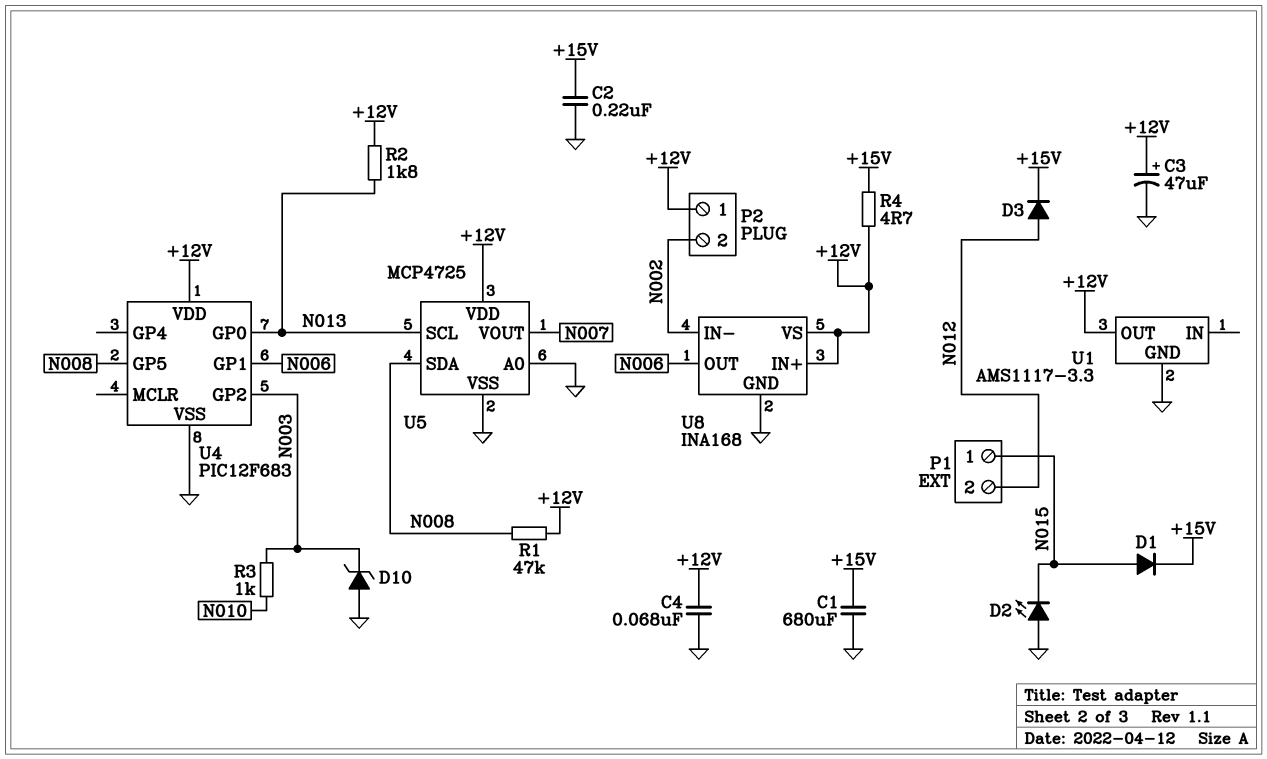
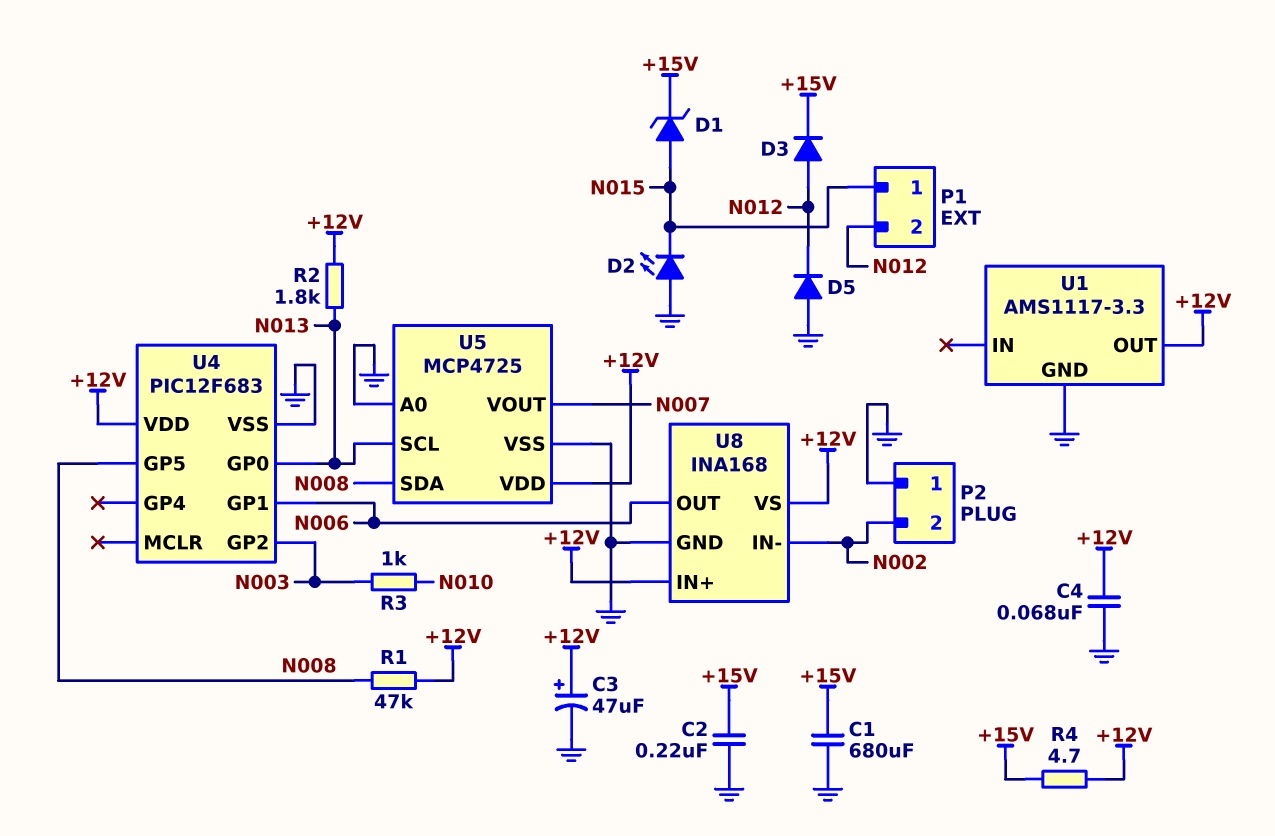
D1: diode (A N015, K +15V) -> zener (A N015, K +15V)
D5: none -> diode (A GND, K N012)
D10: zener (A GND, K N003) -> none
P2 pin 1: +12V -> GND

